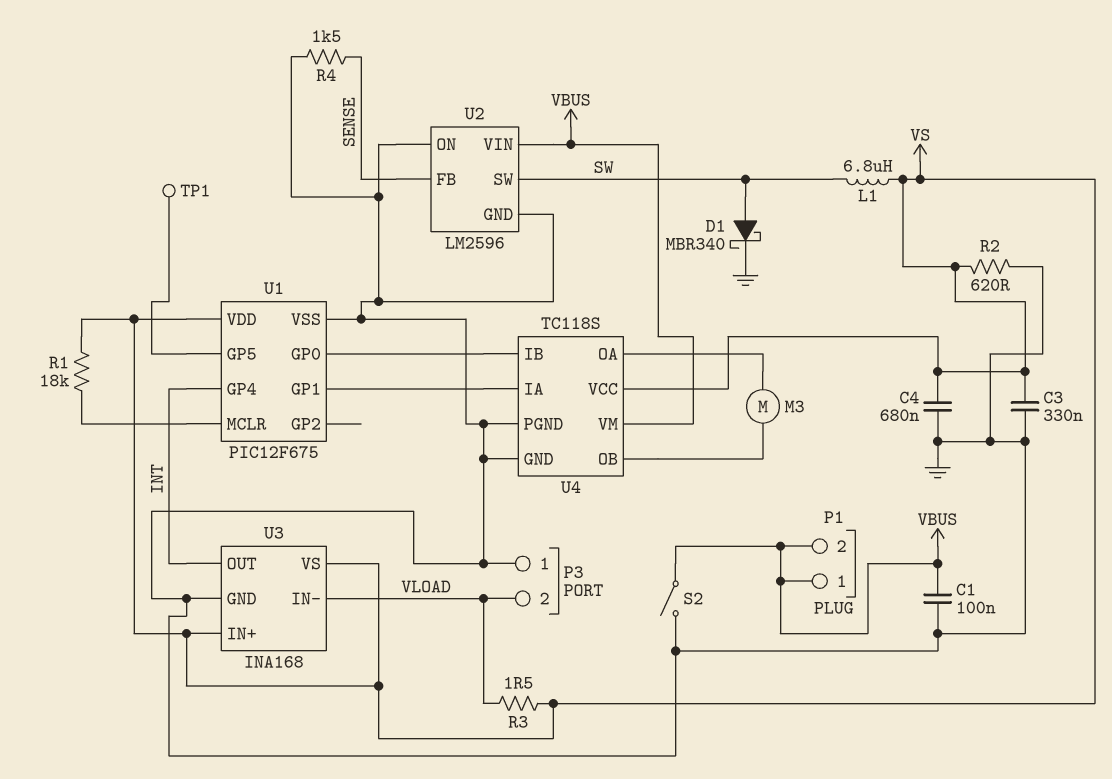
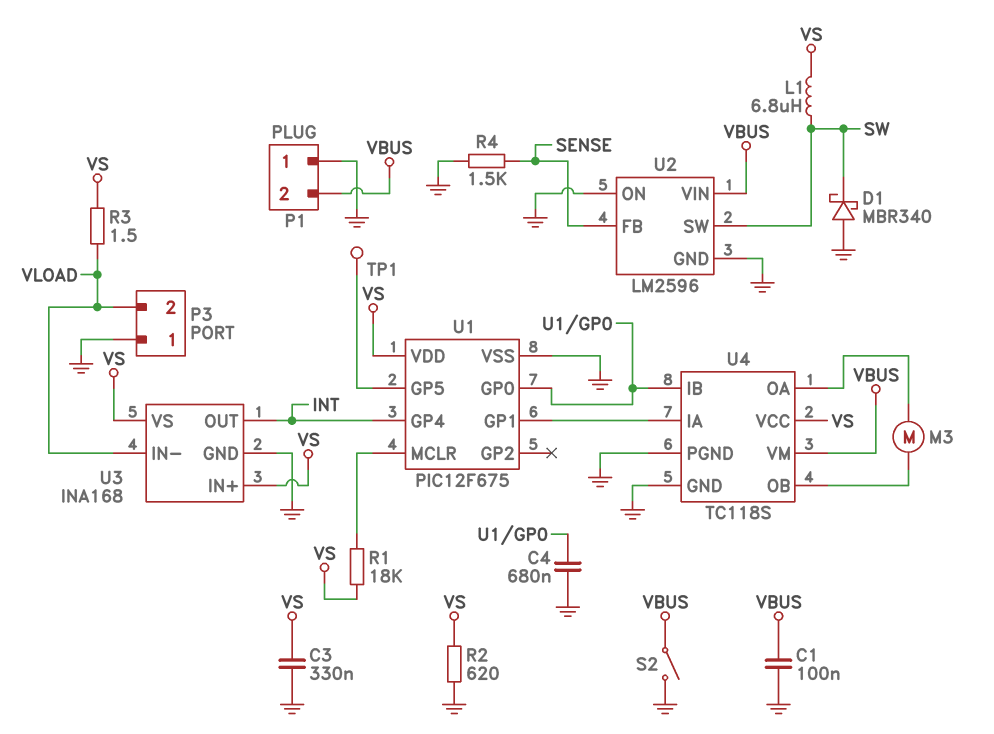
C4: 680nF (GND, VS) -> 680nF (GND, U1/GP0)
D1: schottky MBR340 (A SW, K GND) -> schottky MBR340 (A GND, K SW)
P1 pin 1: VBUS -> GND

